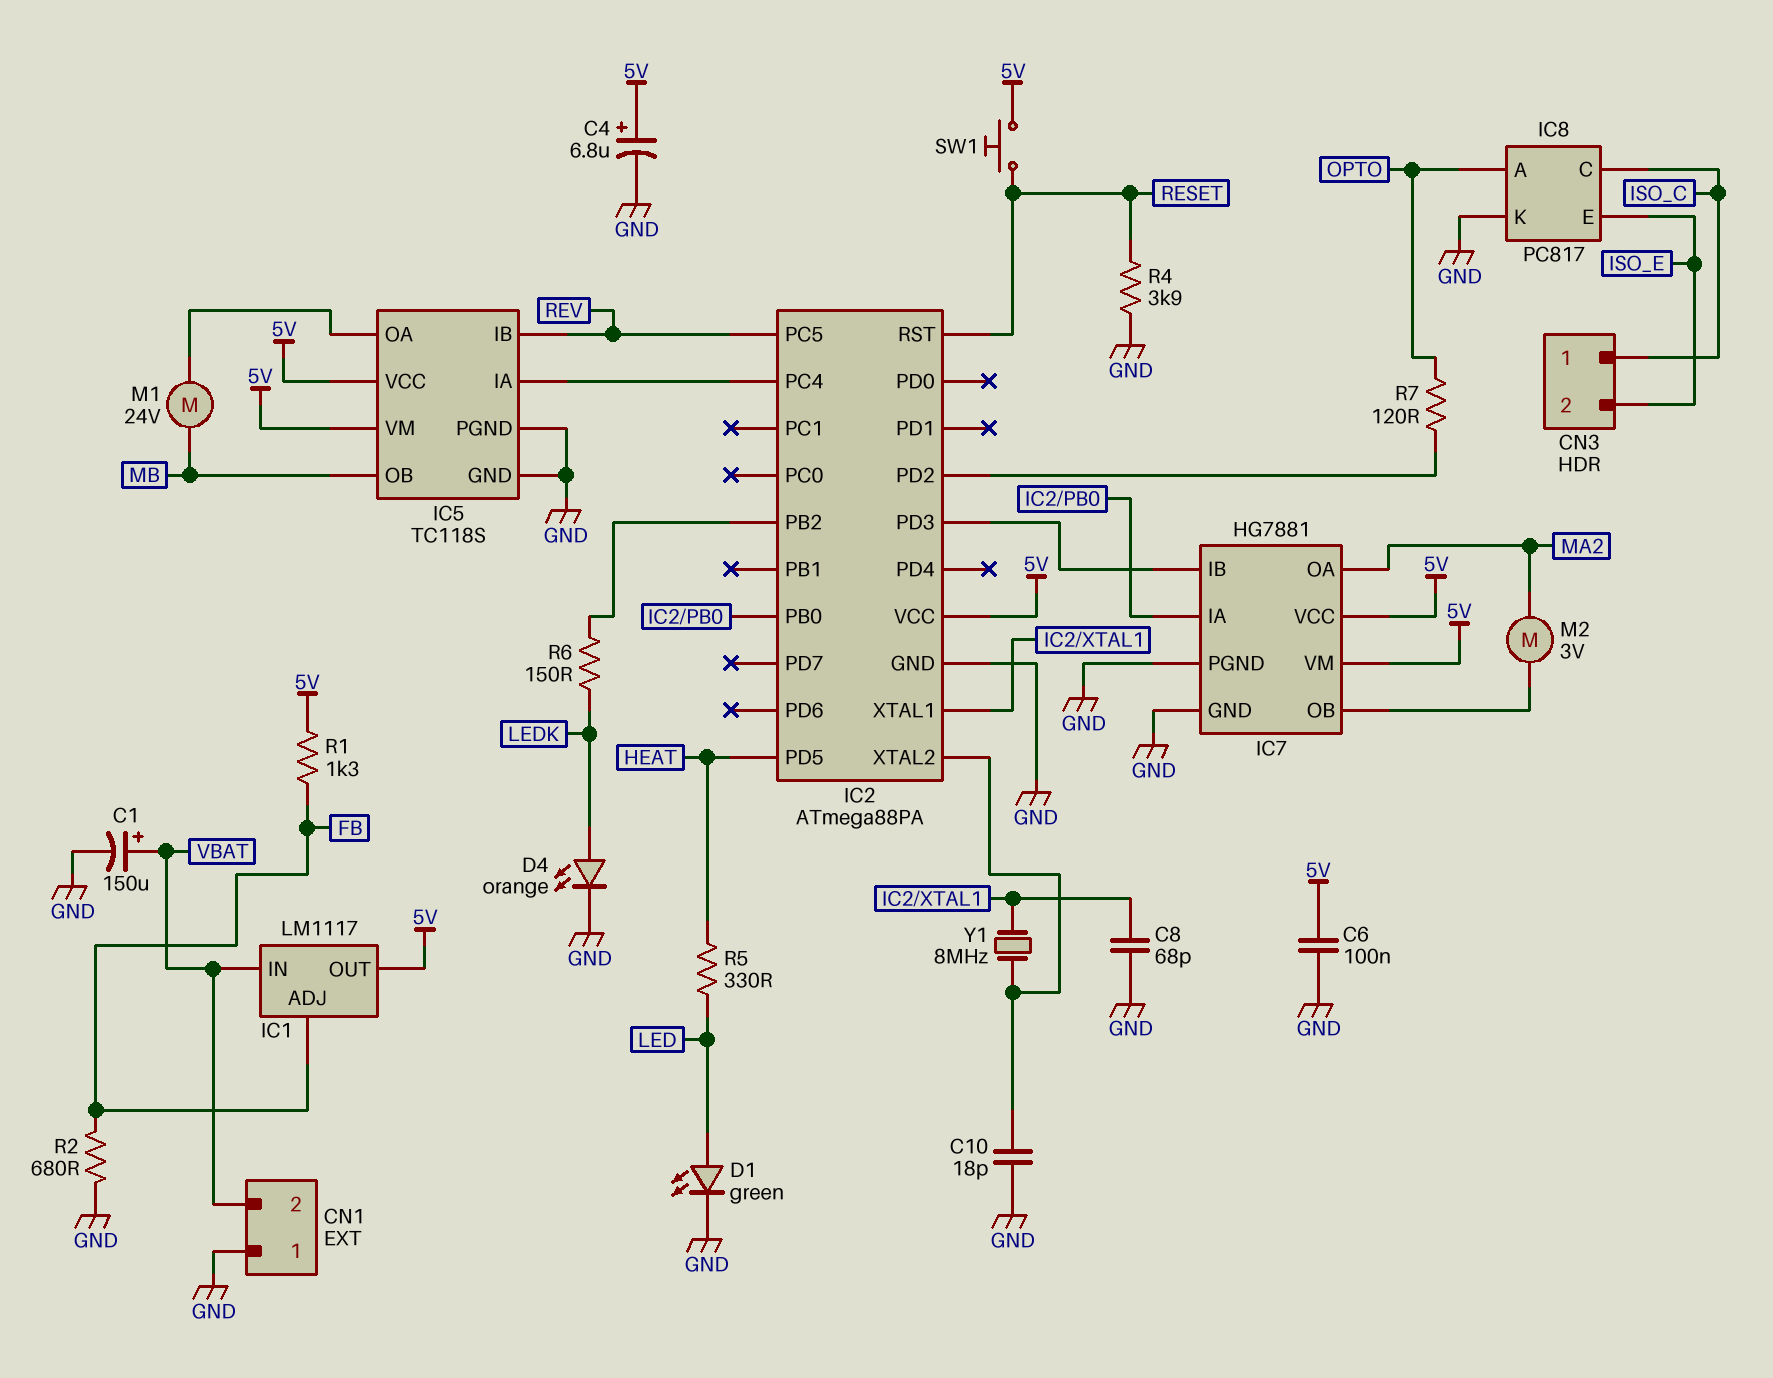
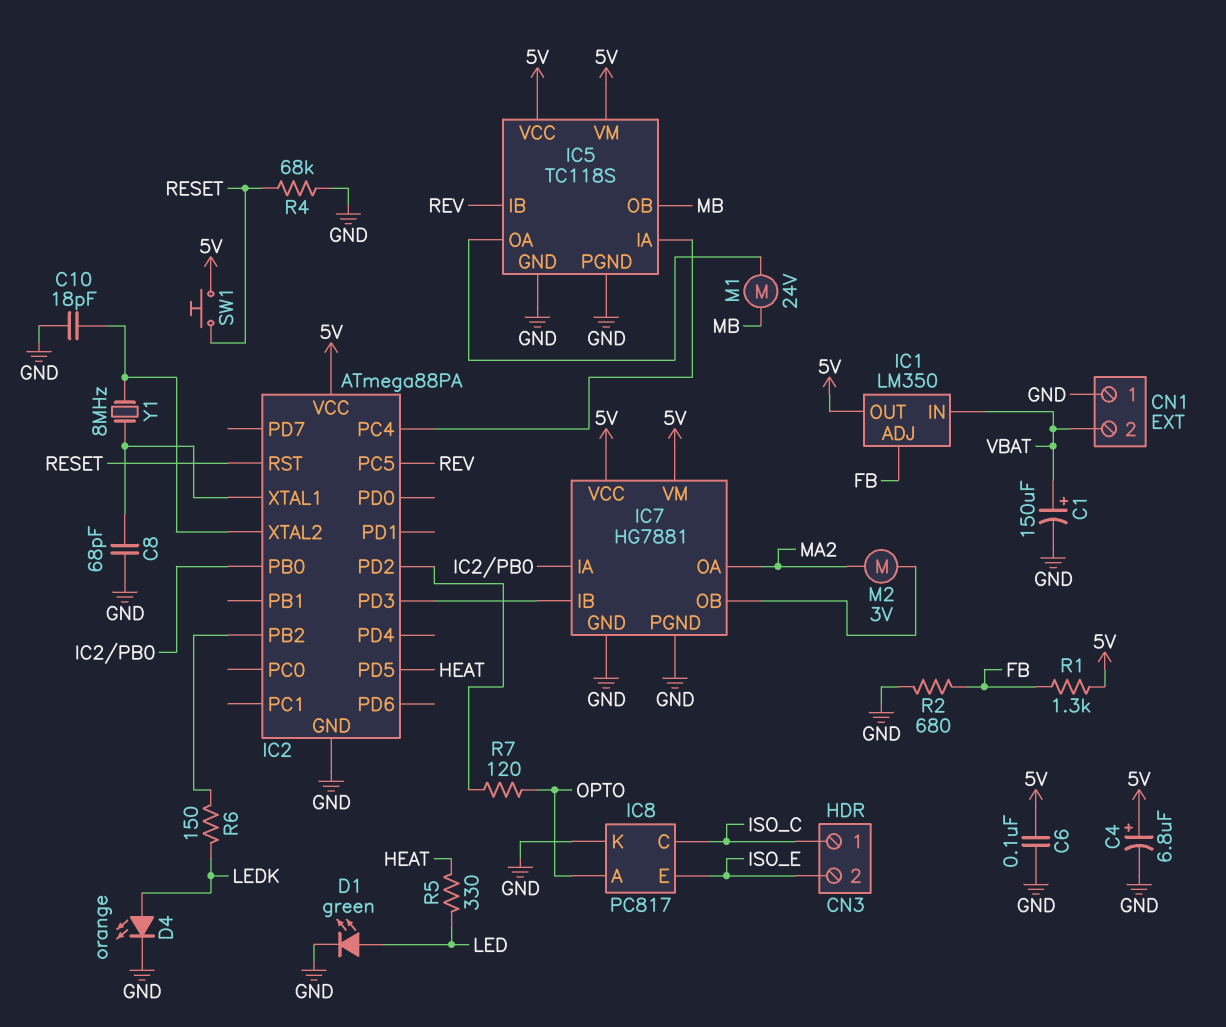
IC1: LM1117 -> LM350
R4: 3.9k (GND, RESET) -> 68k (GND, RESET)

